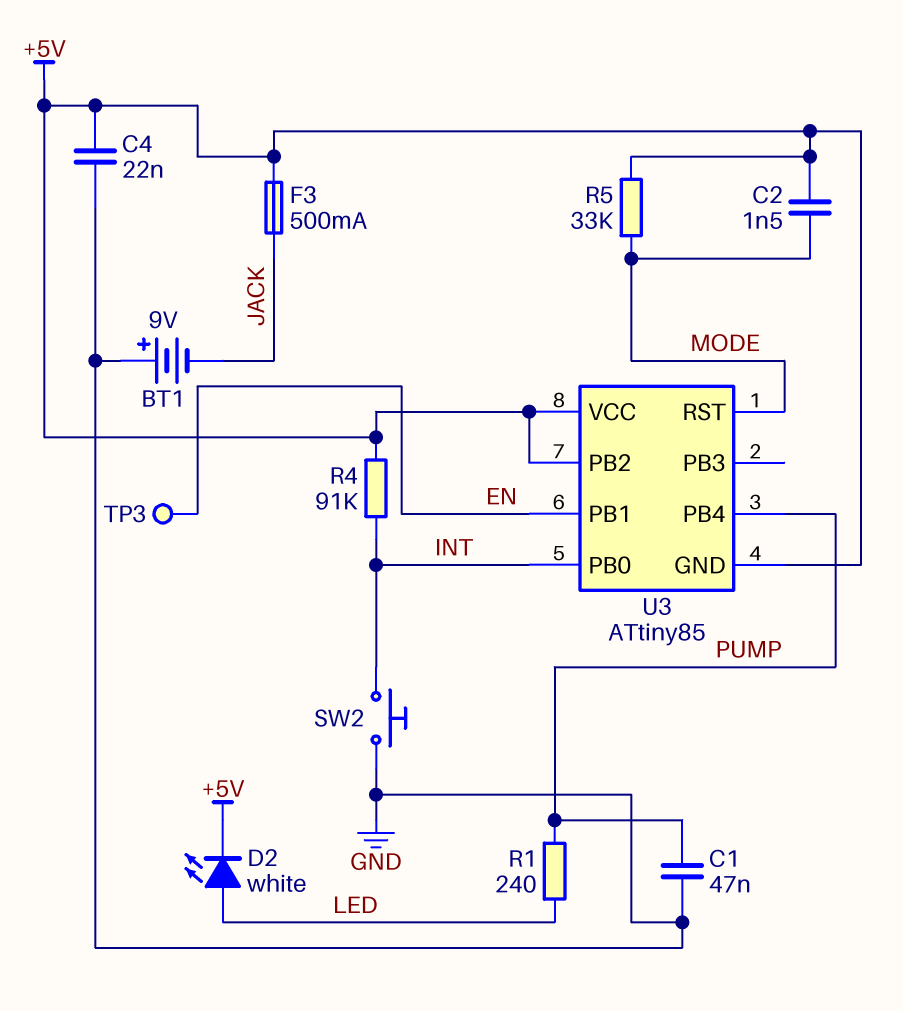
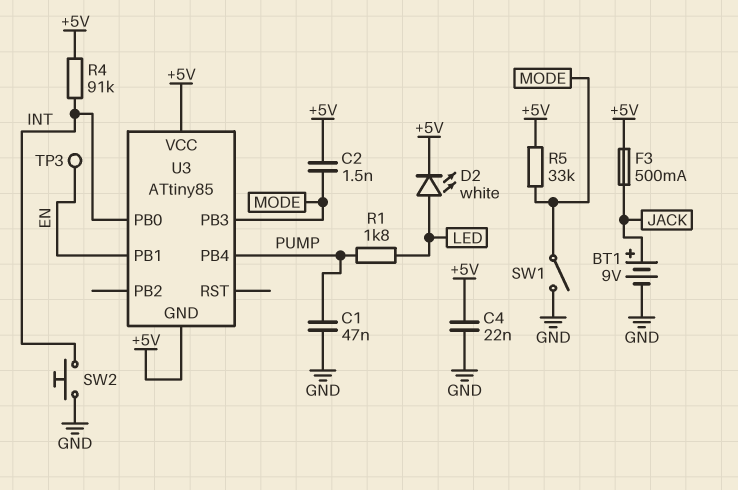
BT1: 9V (plus GND, minus JACK) -> 9V (plus JACK, minus GND)
R1: 240 (LED, PUMP) -> 1.8k (LED, PUMP)
SW1: none -> switch (GND, MODE)
U3 pin PB2: +5V -> none
U3 pin PB3: none -> MODE
U3 pin RST: MODE -> none

